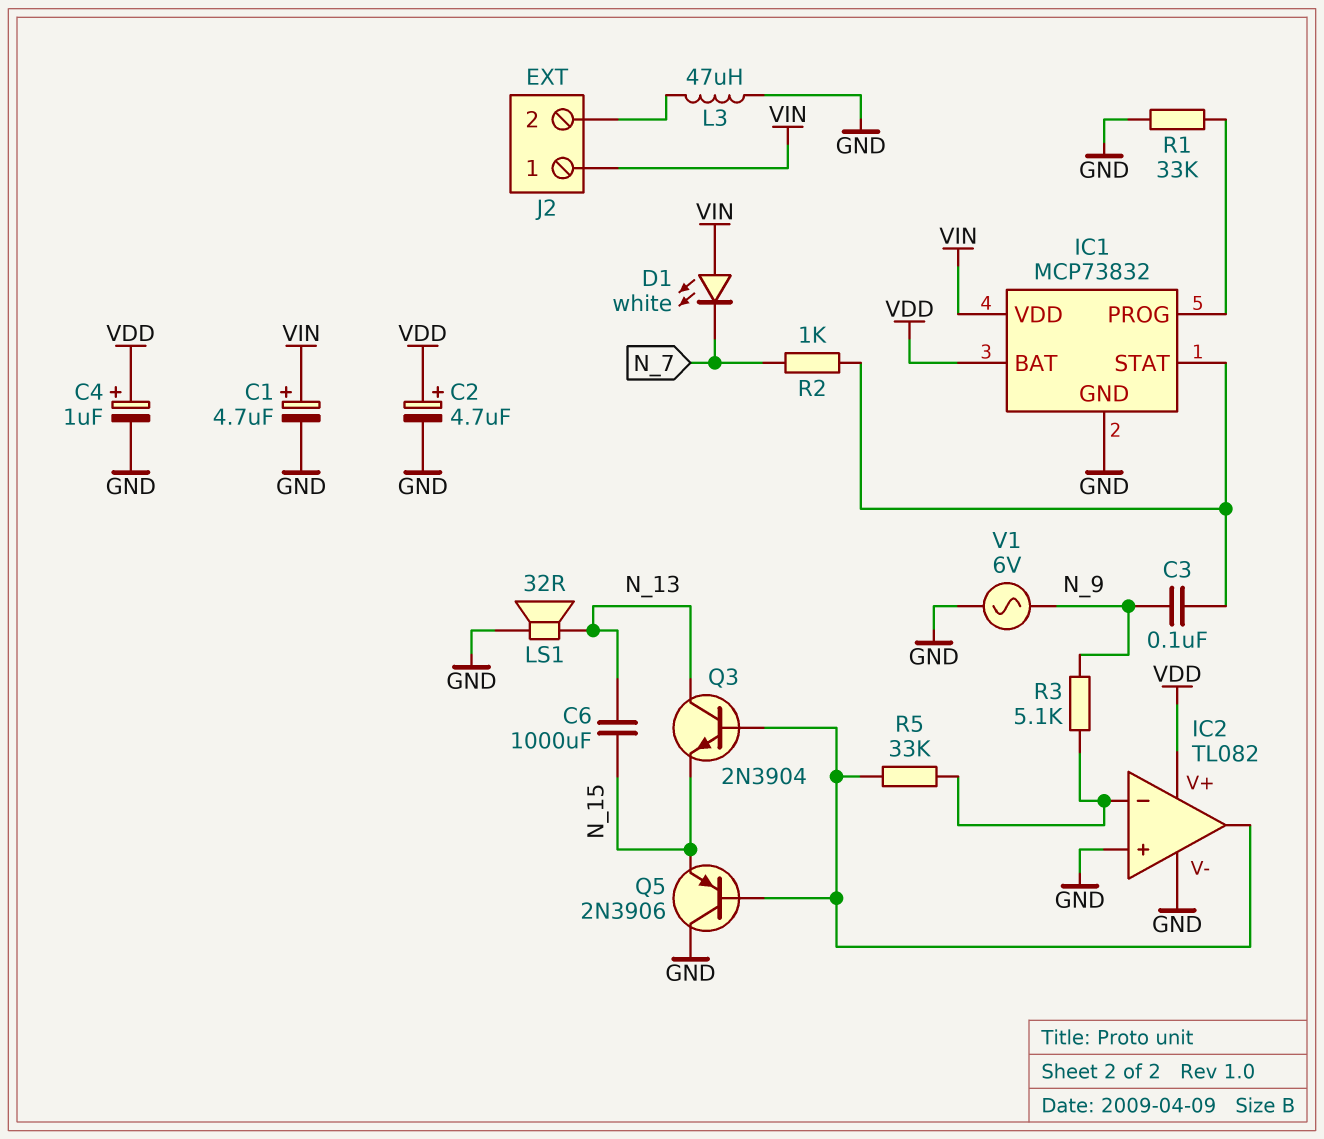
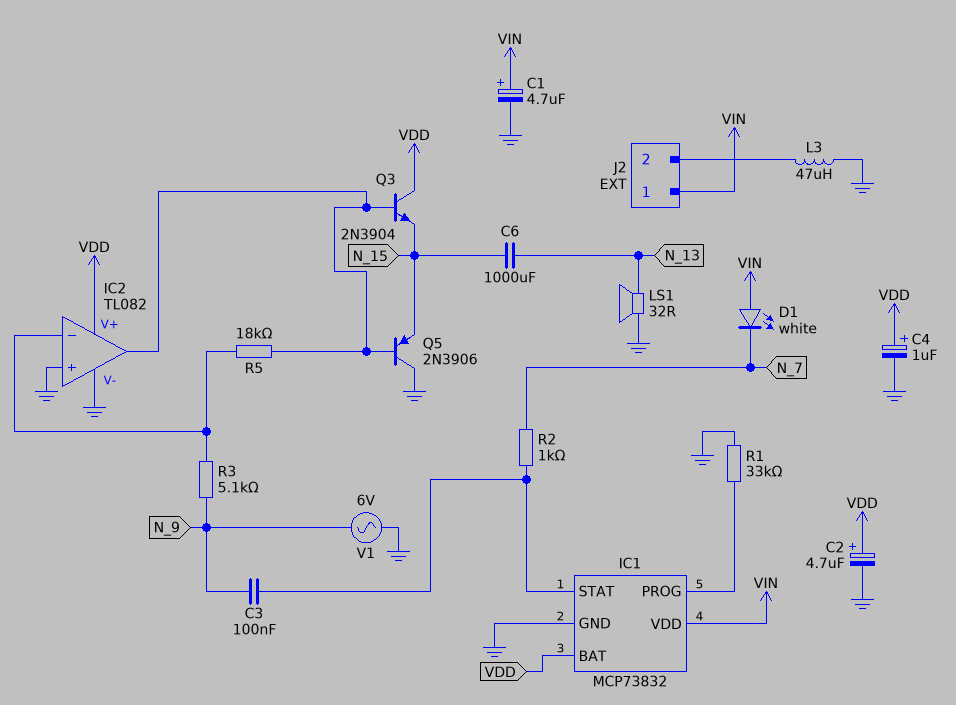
Q3: NPN 2N3904 (B IC2/out, C N_13, E N_15) -> NPN 2N3904 (B IC2/out, C VDD, E N_15)
R5: 33k (IC2/in-, IC2/out) -> 18k (IC2/in-, IC2/out)

